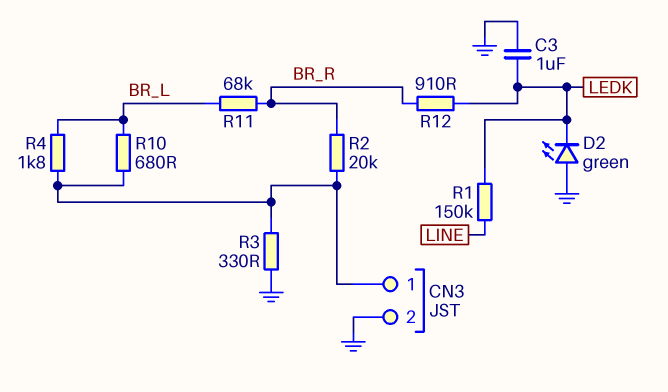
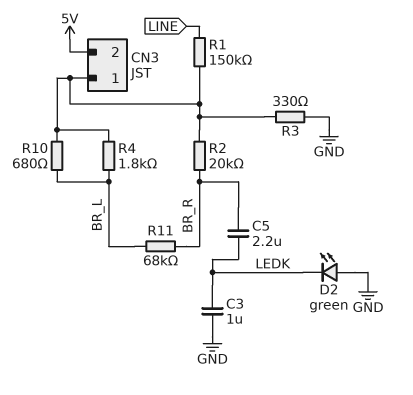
C5: none -> 2.2uF (BR_R, LEDK)
CN3 pin 2: GND -> 5V
R1: 150k (LEDK, LINE) -> 150k (CN3/1, LINE)
R12: 910 (BR_R, LEDK) -> none

